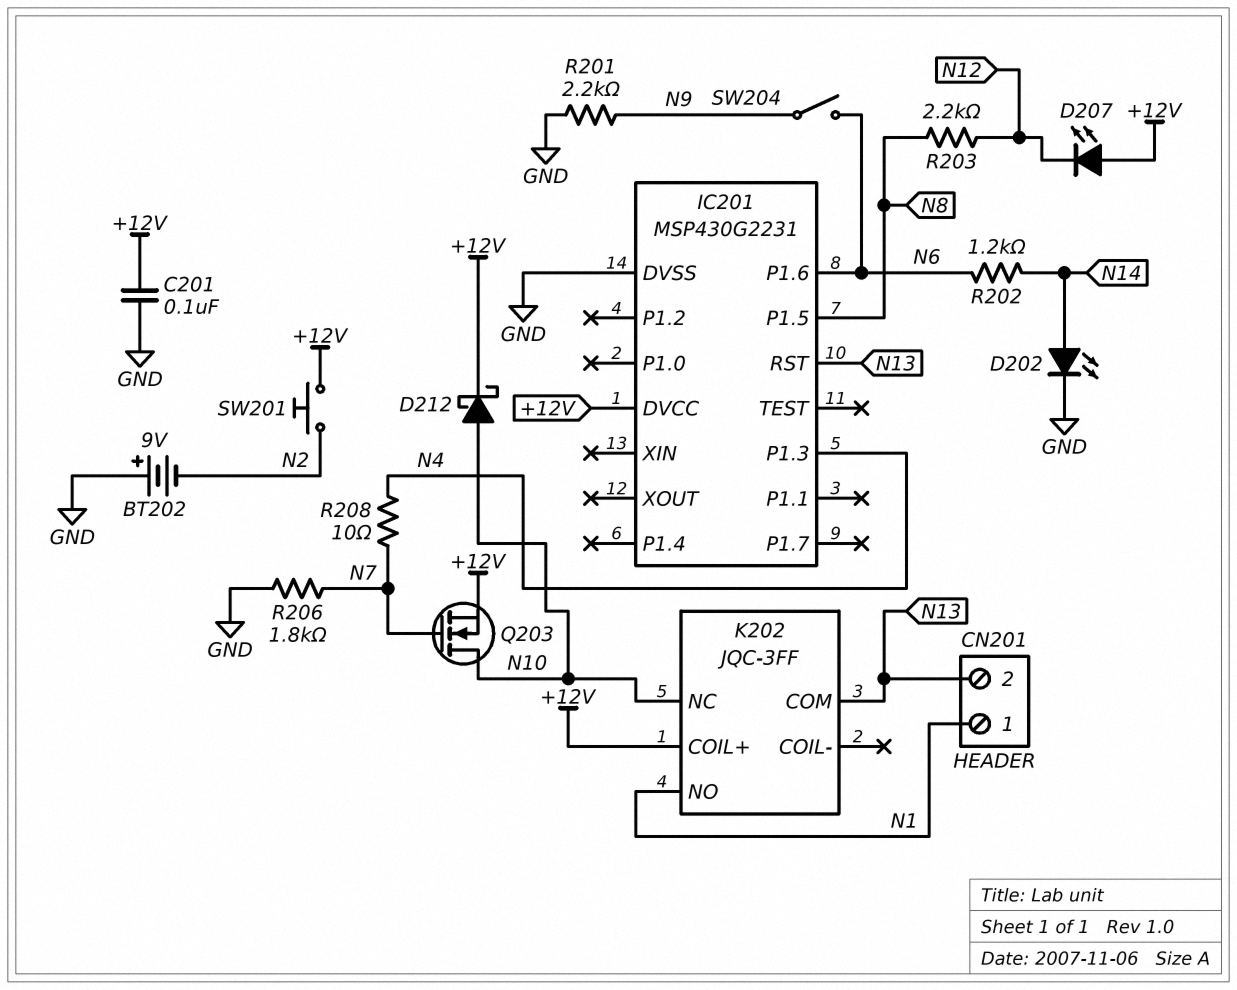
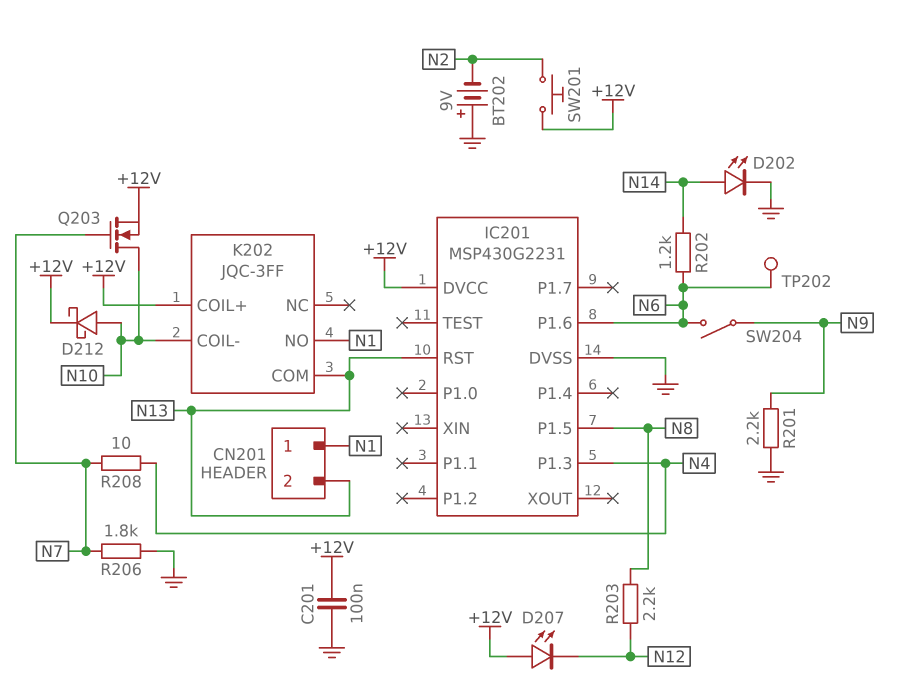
K202 pin COIL-: none -> N10
K202 pin NC: N10 -> none
TP202: none -> test point (N6)

